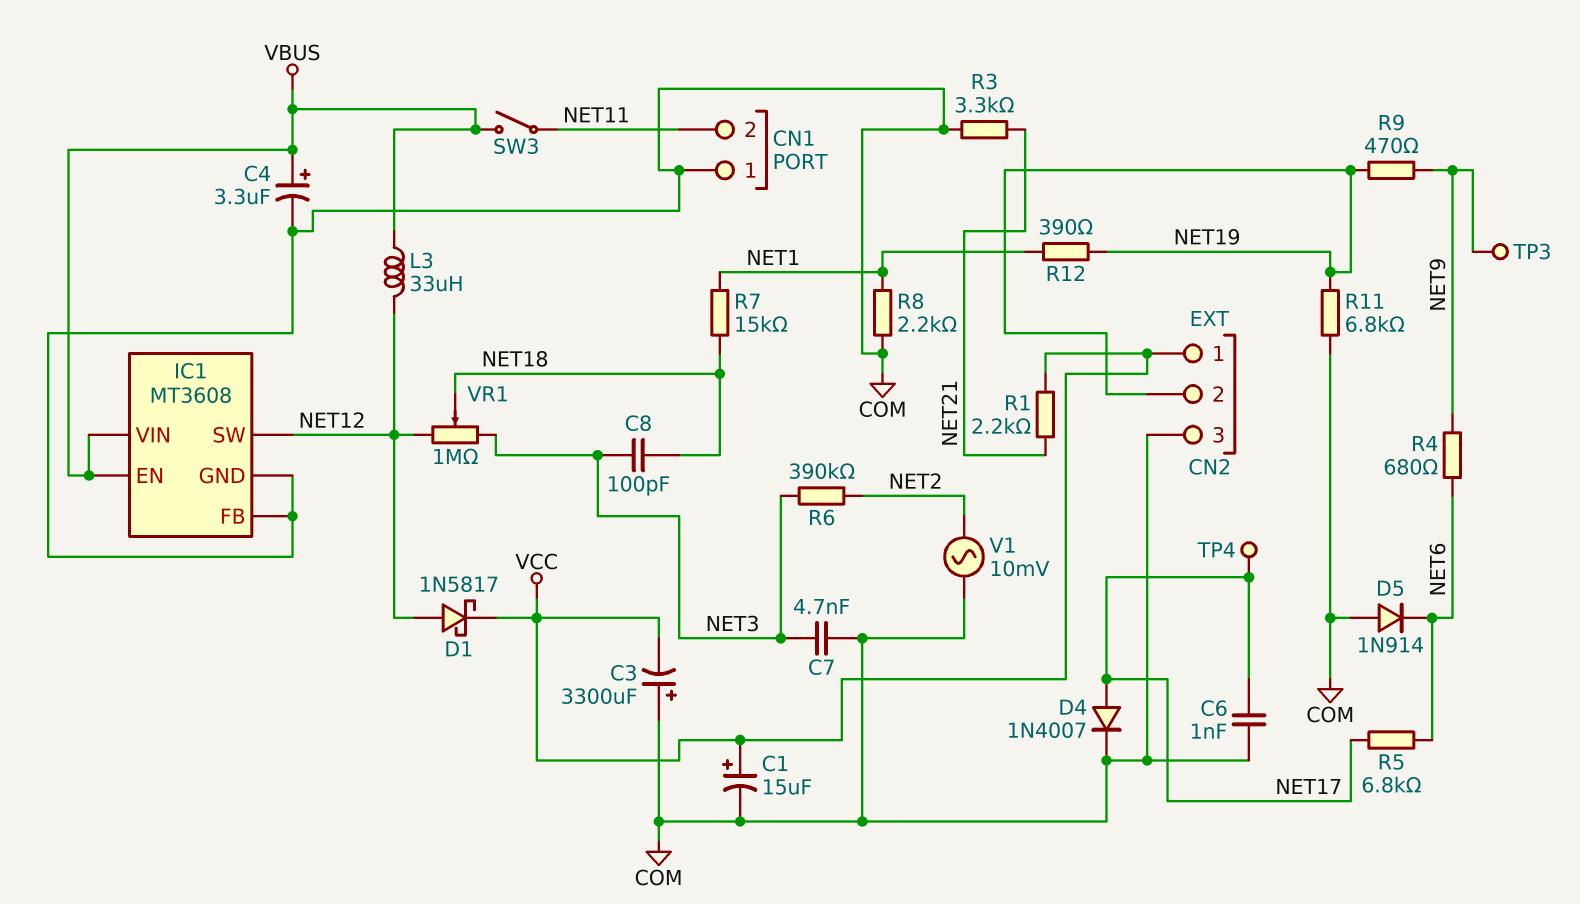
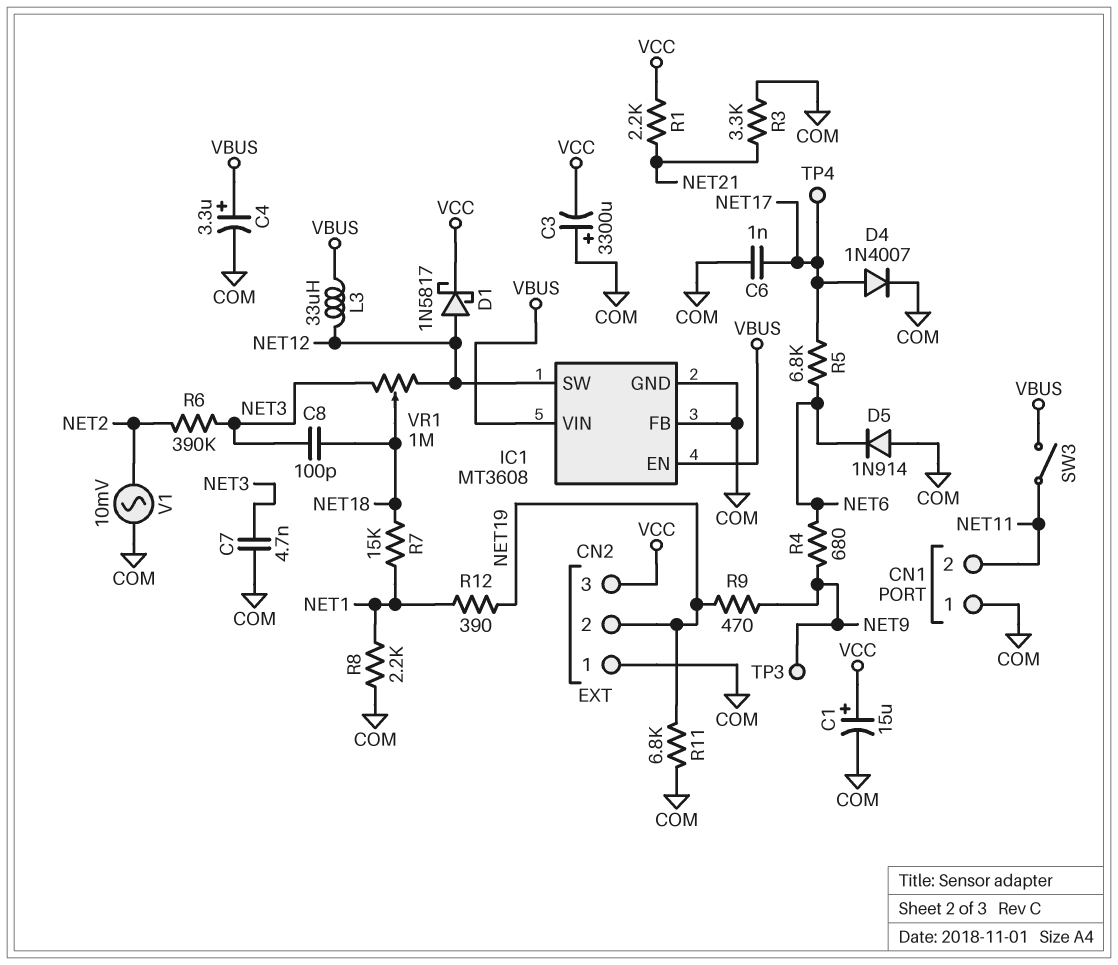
CN2 pin 1: VCC -> COM
CN2 pin 3: COM -> VCC

